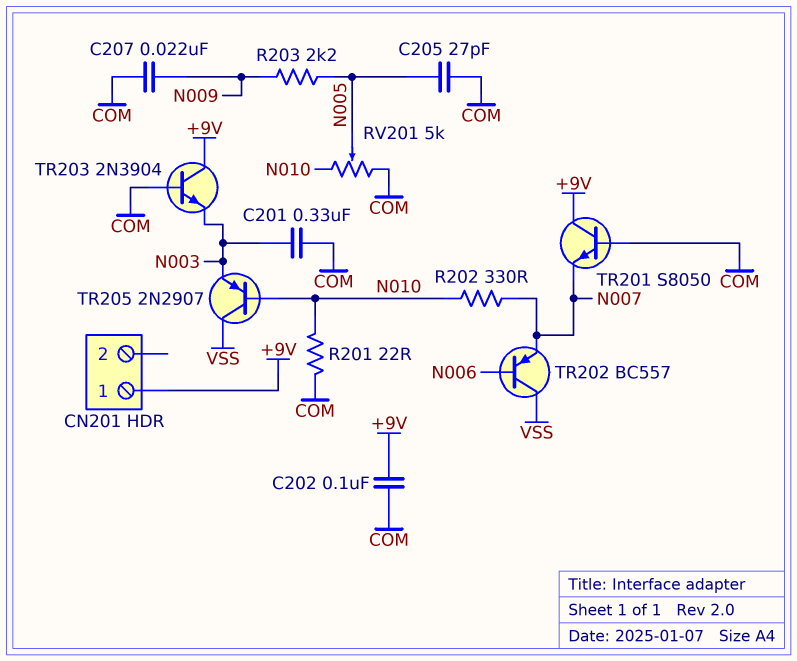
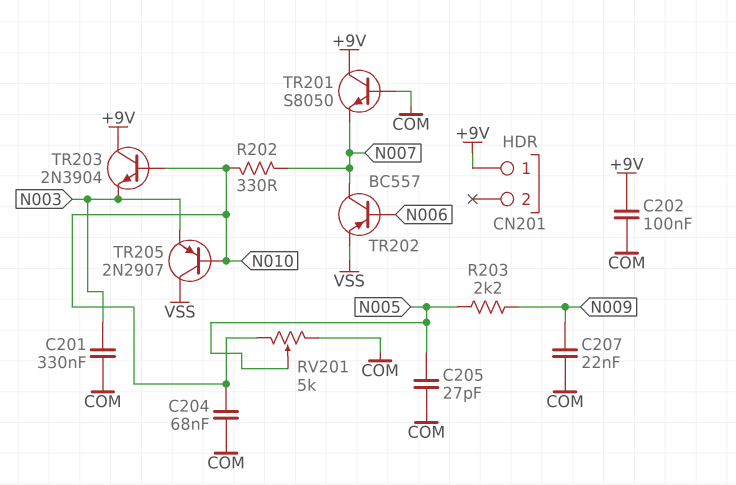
C204: none -> 68nF (COM, N010)
R201: 22 (COM, N010) -> none
TR202: PNP BC557 (B N006, C VSS, E N007) -> PNP BC557 (B N006, C N007, E VSS)
TR203: NPN 2N3904 (B COM, C +9V, E N003) -> NPN 2N3904 (B N010, C +9V, E N003)

